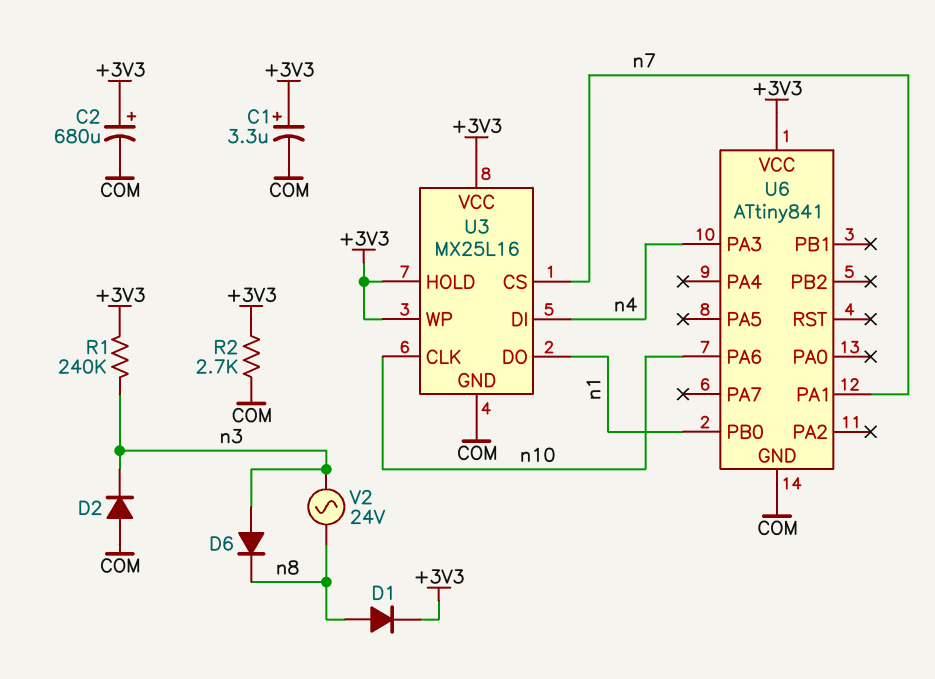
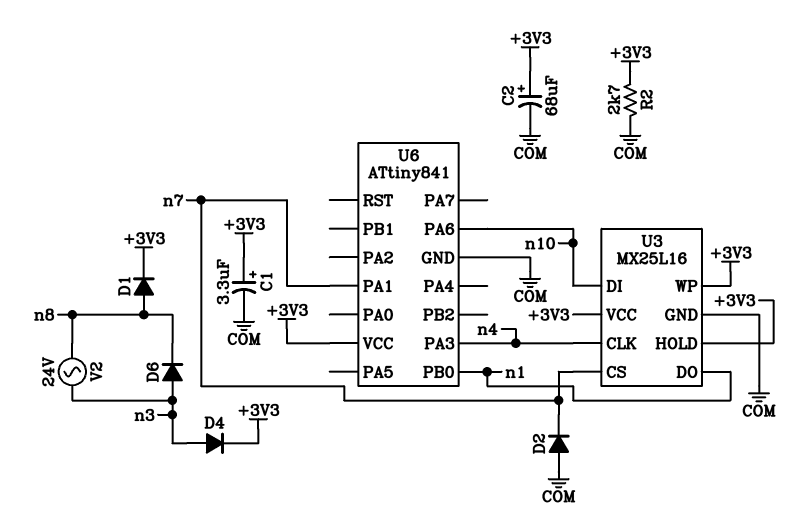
C2: 680uF (plus +3V3, minus COM) -> 68uF (plus +3V3, minus COM)
D2: diode (A COM, K n3) -> diode (A COM, K n7)
D4: none -> diode (A n3, K +3V3)
R1: 240k (+3V3, n3) -> none
U3 pin CLK: n10 -> n4
U3 pin DI: n4 -> n10

